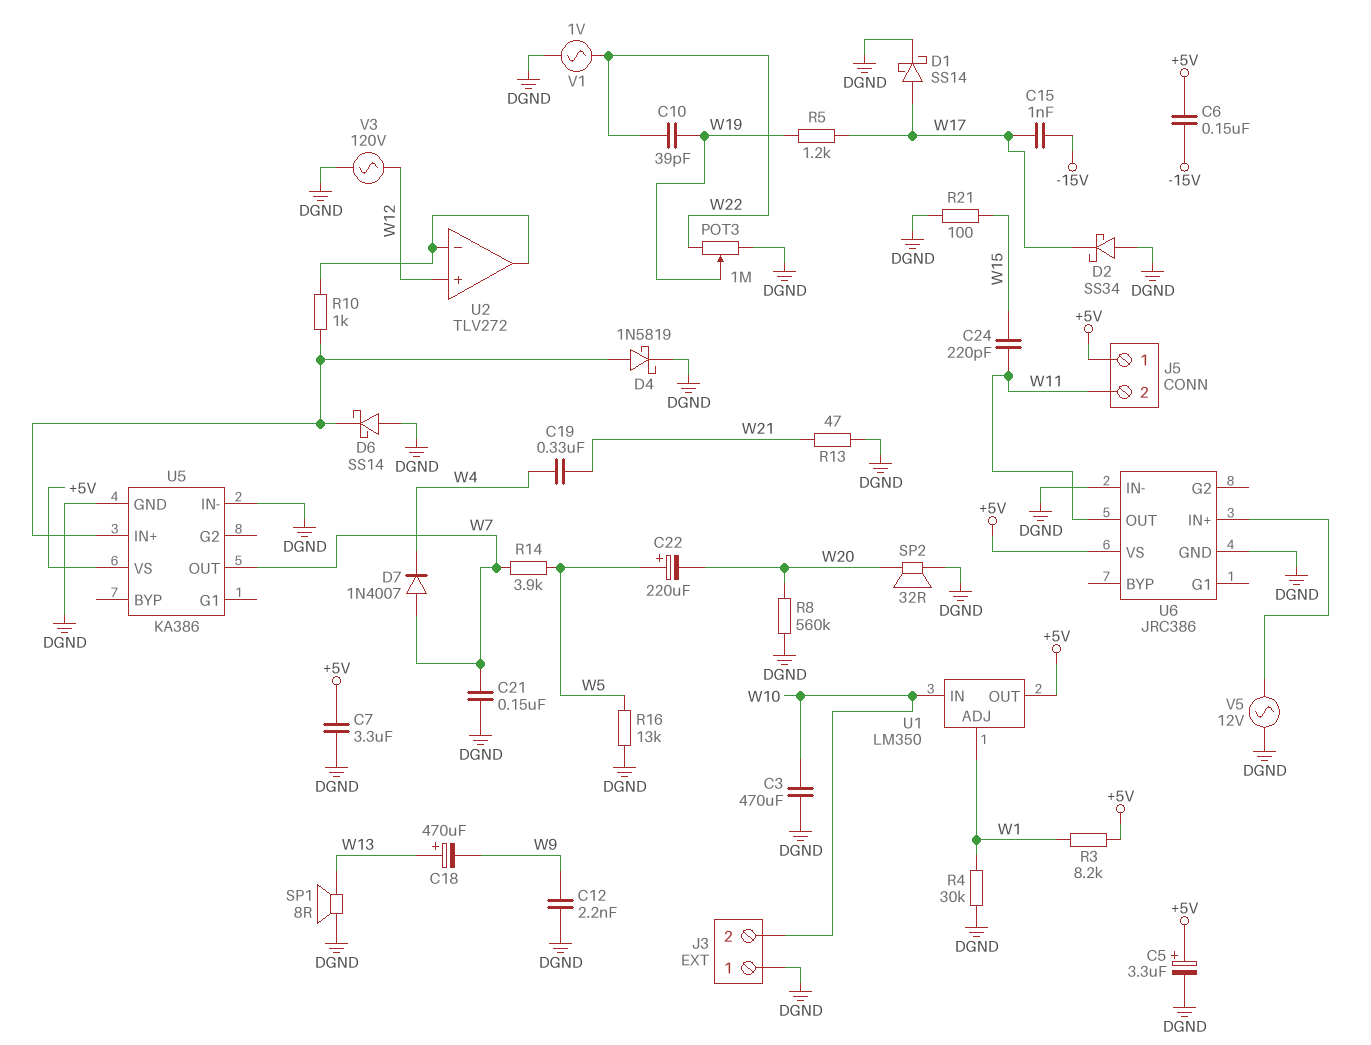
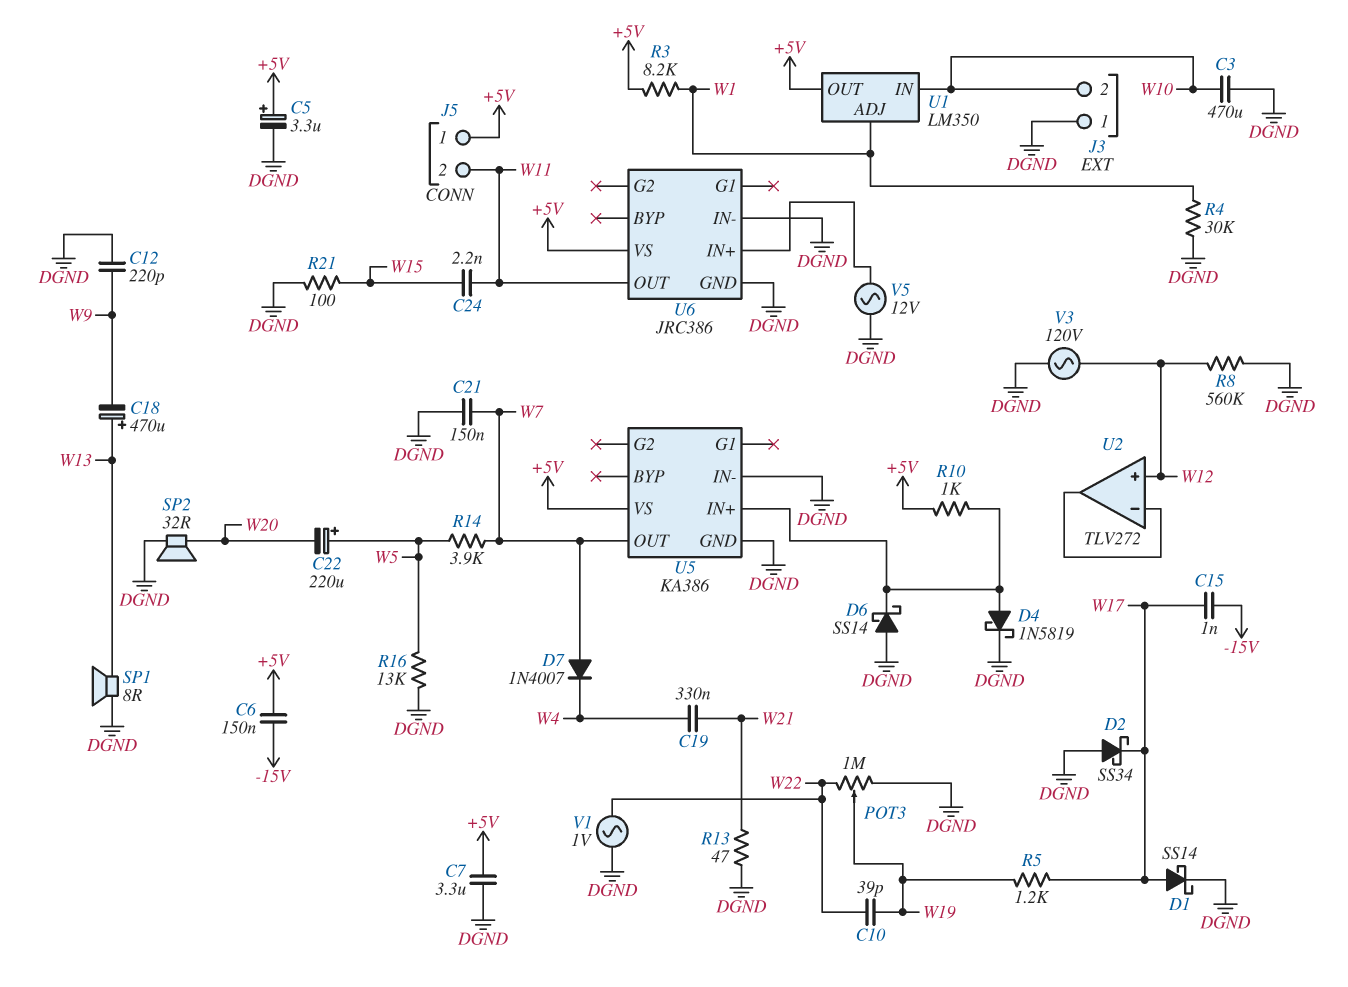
C12: 2.2nF (DGND, W9) -> 220pF (DGND, W9)
C24: 220pF (W11, W15) -> 2.2nF (W11, W15)
R8: 560k (DGND, W20) -> 560k (DGND, W12)
R10: 1k (U2/in-, U5/IN+) -> 1k (+5V, U5/IN+)

